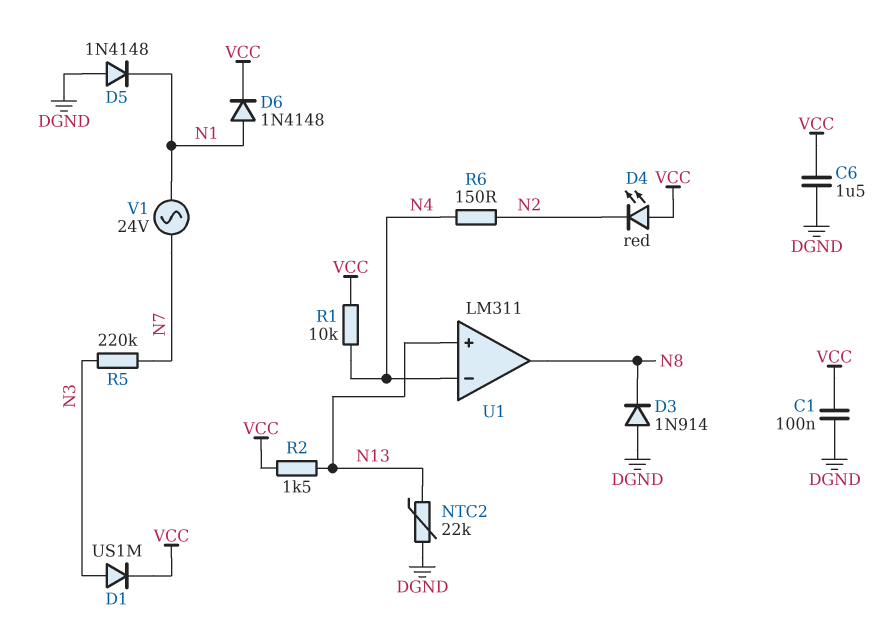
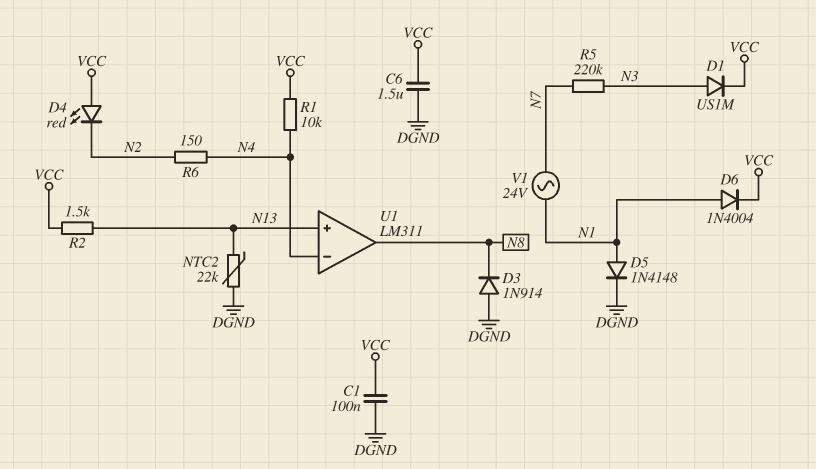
D5: diode 1N4148 (A DGND, K N1) -> diode 1N4148 (A N1, K DGND)
D6: diode 1N4148 (A N1, K VCC) -> diode 1N4004 (A N1, K VCC)

